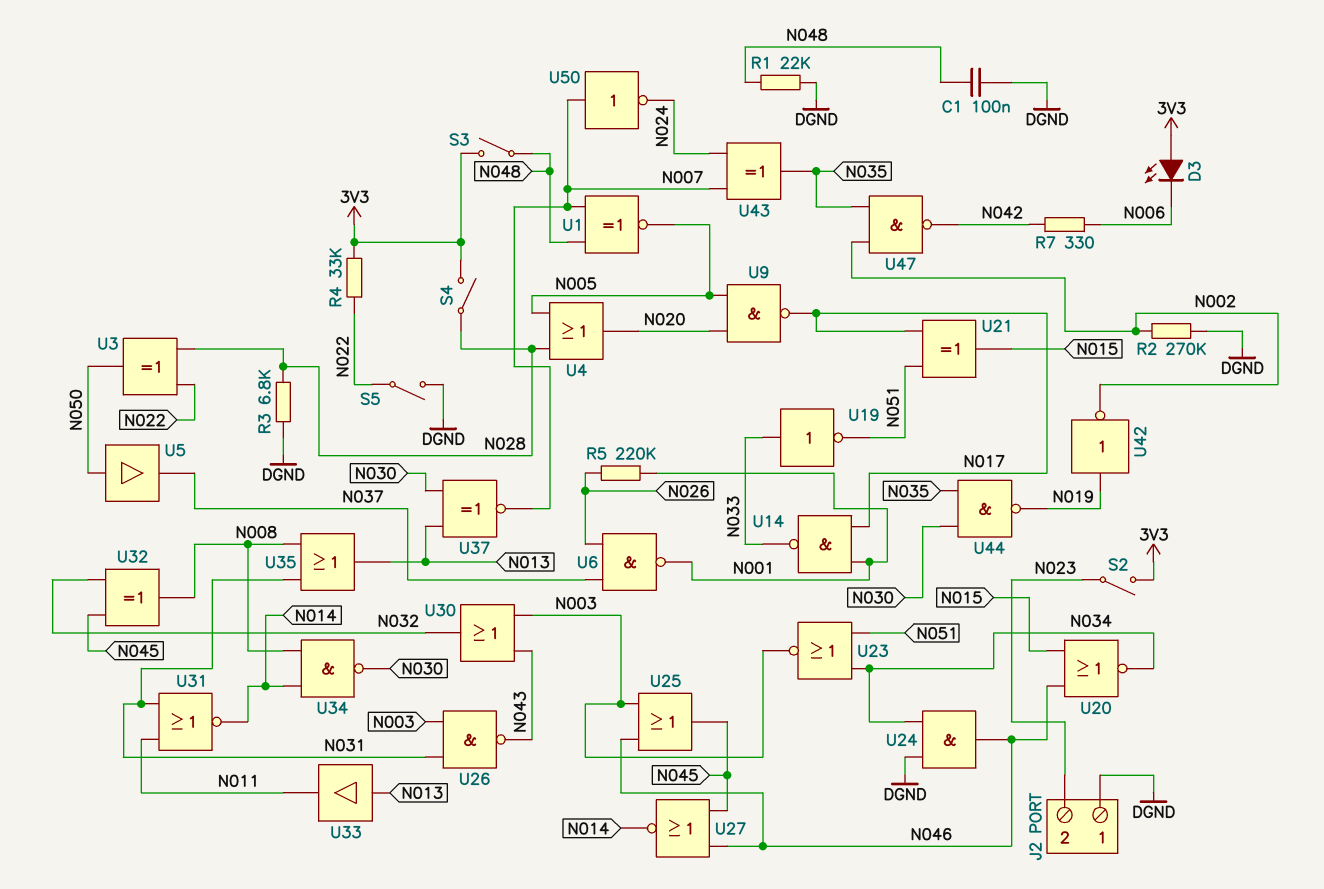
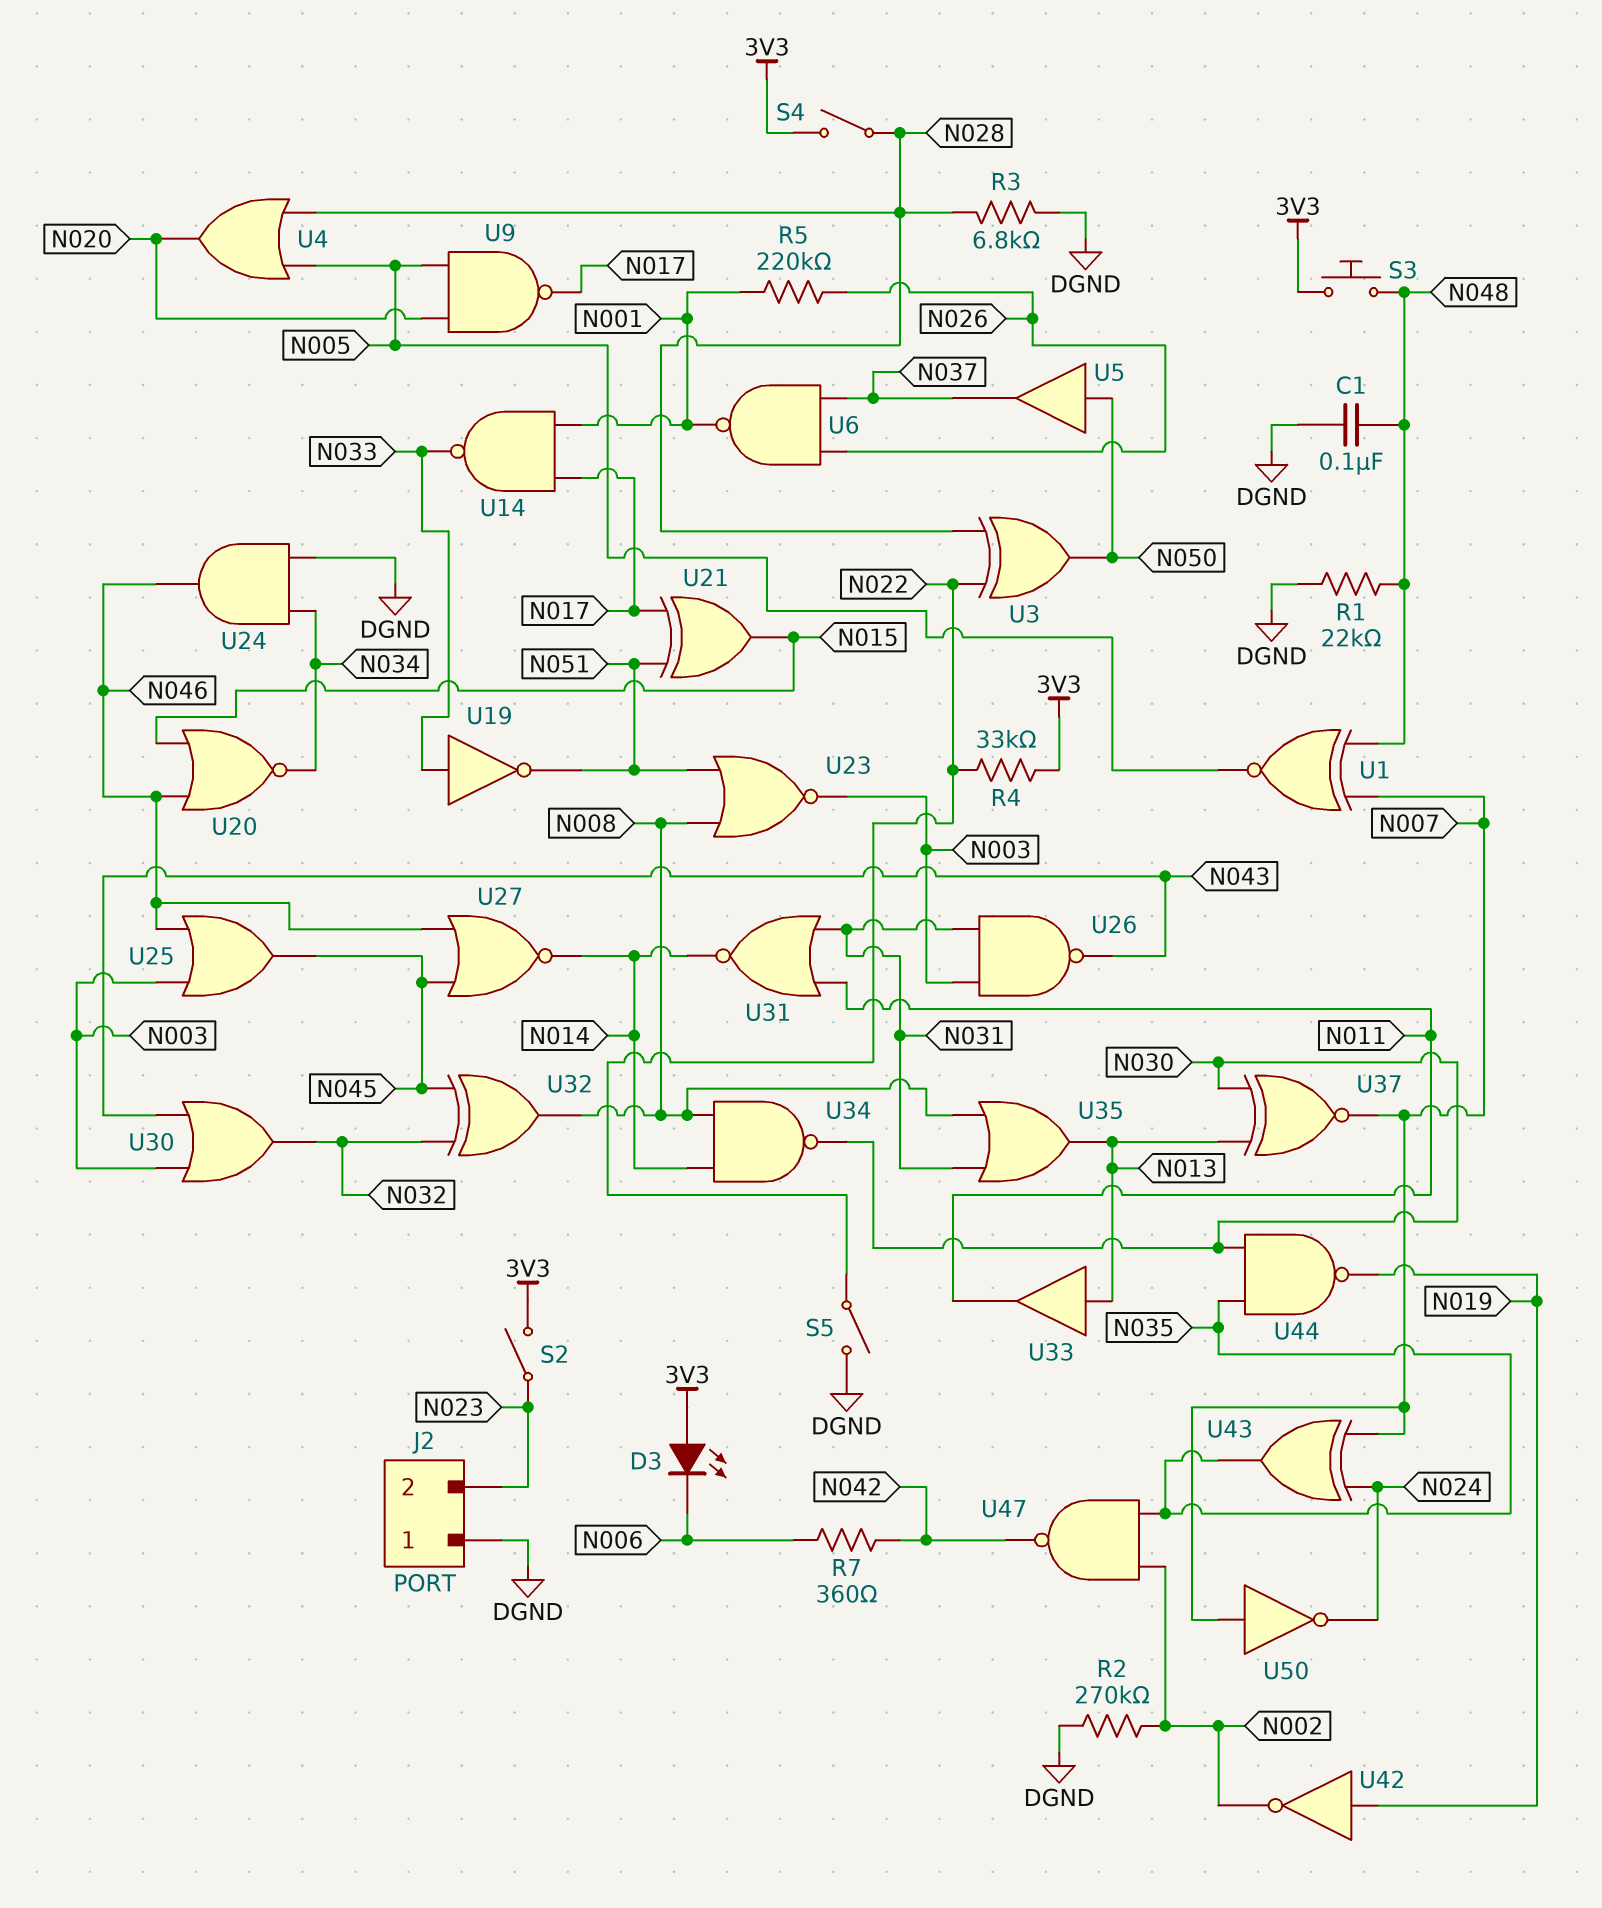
R7: 330 (N006, N042) -> 360 (N006, N042)
S3: switch (3V3, N048) -> button (3V3, N048)
U23: NOR (in N034, in N051, out N003) -> NOR (in N008, in N051, out N003)

